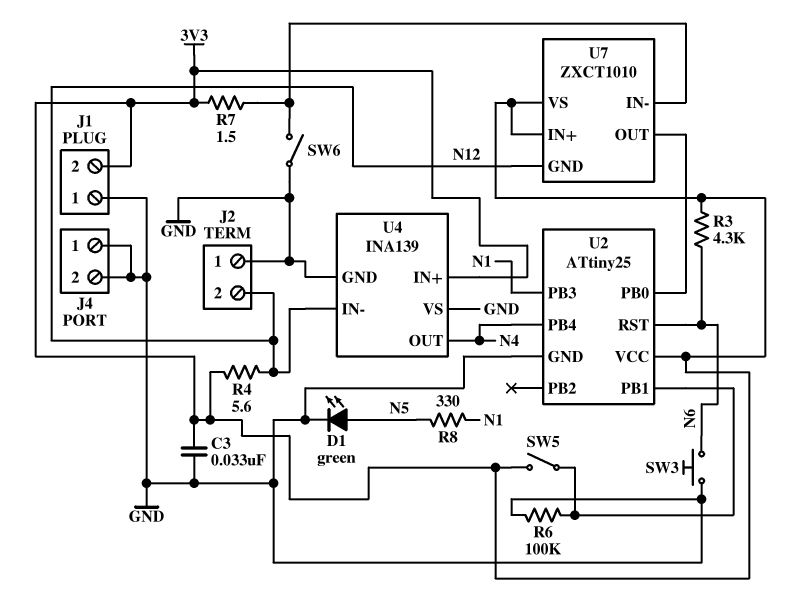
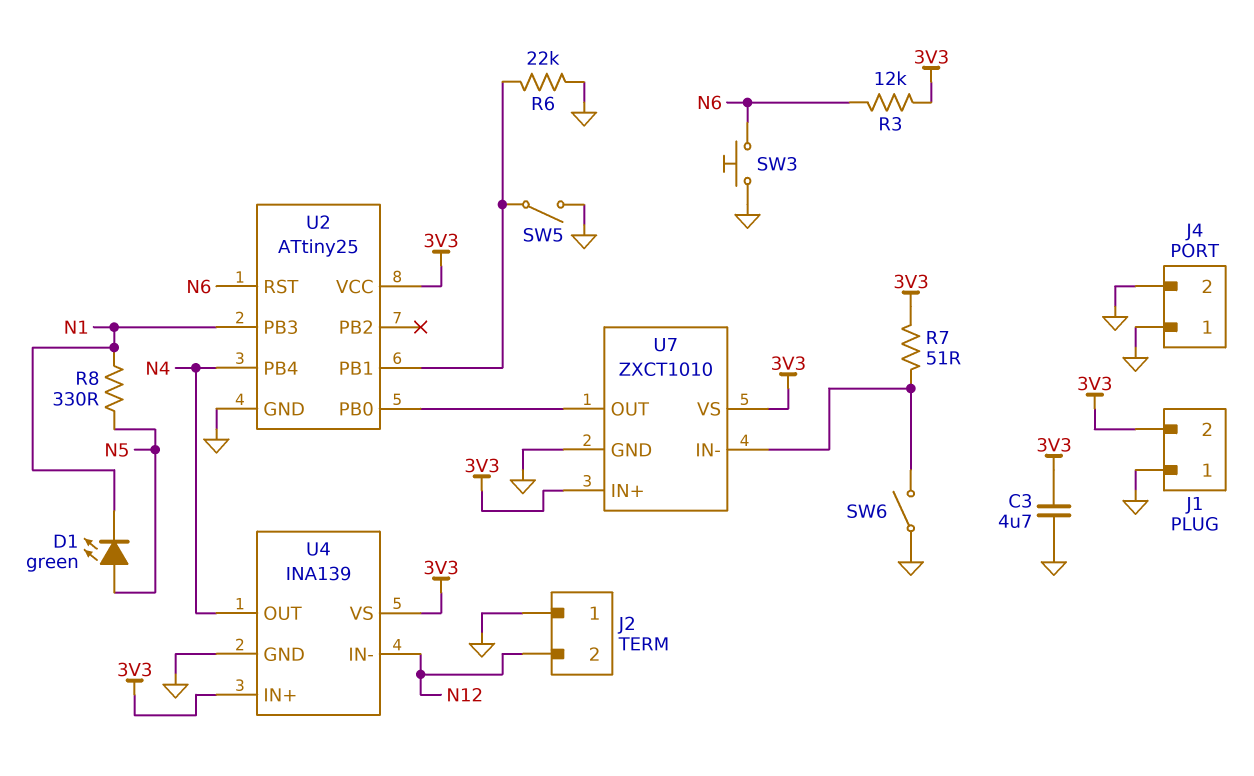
C3: 33nF (3V3, GND) -> 4.7uF (3V3, GND)
D1: LED green (A N5, K GND) -> LED green (A N5, K N1)
R3: 4.3k (3V3, N6) -> 12k (3V3, N6)
R4: 5.6 (3V3, N12) -> none
R6: 100k (GND, U2/PB1) -> 22k (GND, U2/PB1)
R7: 1.5 (3V3, U7/IN-) -> 51 (3V3, U7/IN-)
SW5: switch (3V3, U2/PB1) -> switch (GND, U2/PB1)
U4 pin VS: GND -> 3V3
U7 pin GND: N12 -> GND

